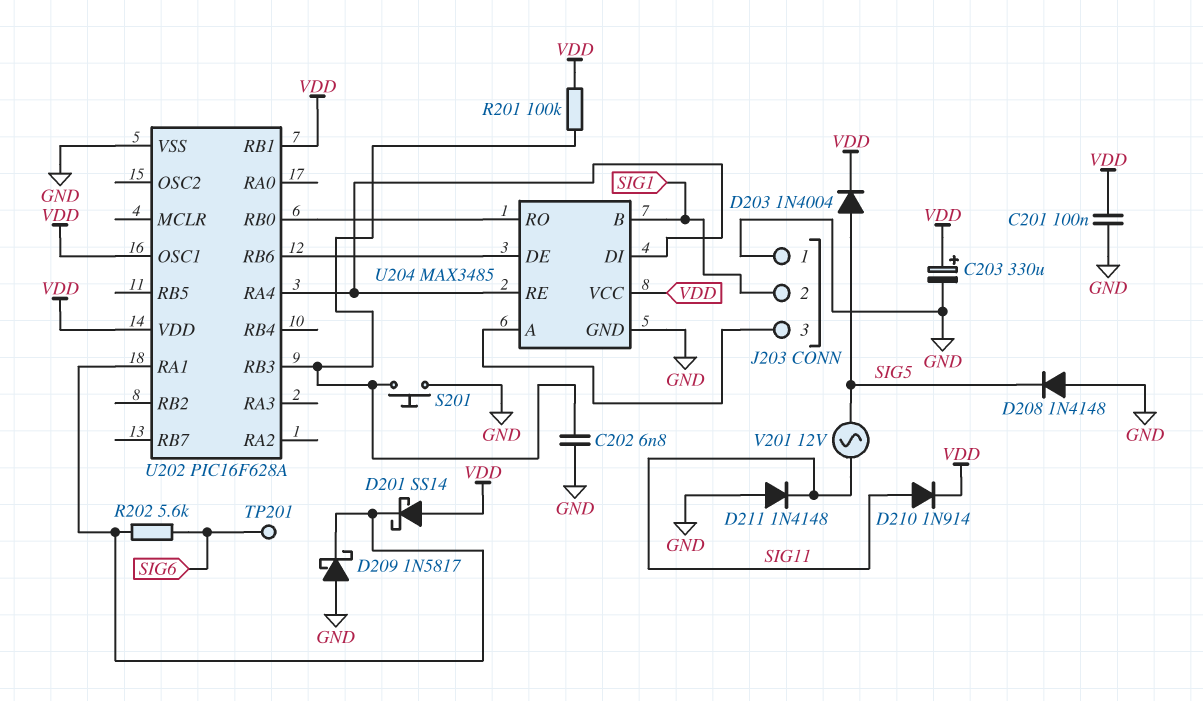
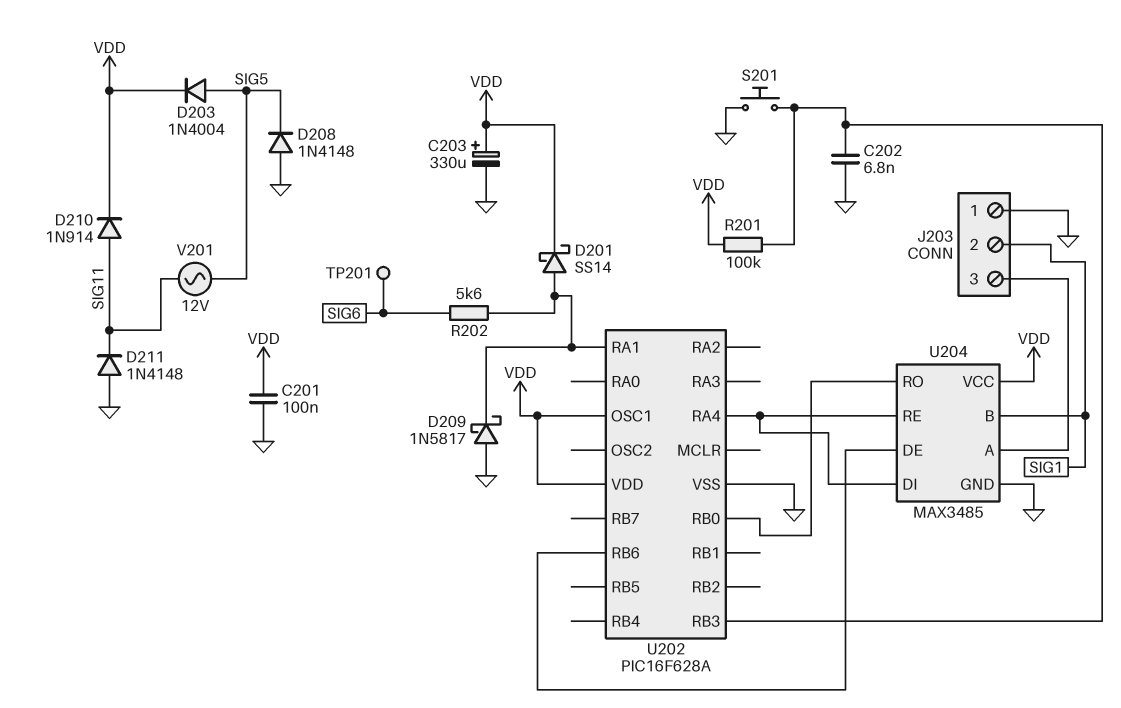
D201: schottky SS14 (A VDD, K U202/RA1) -> schottky SS14 (A U202/RA1, K VDD)
U202 pin RB1: VDD -> none

